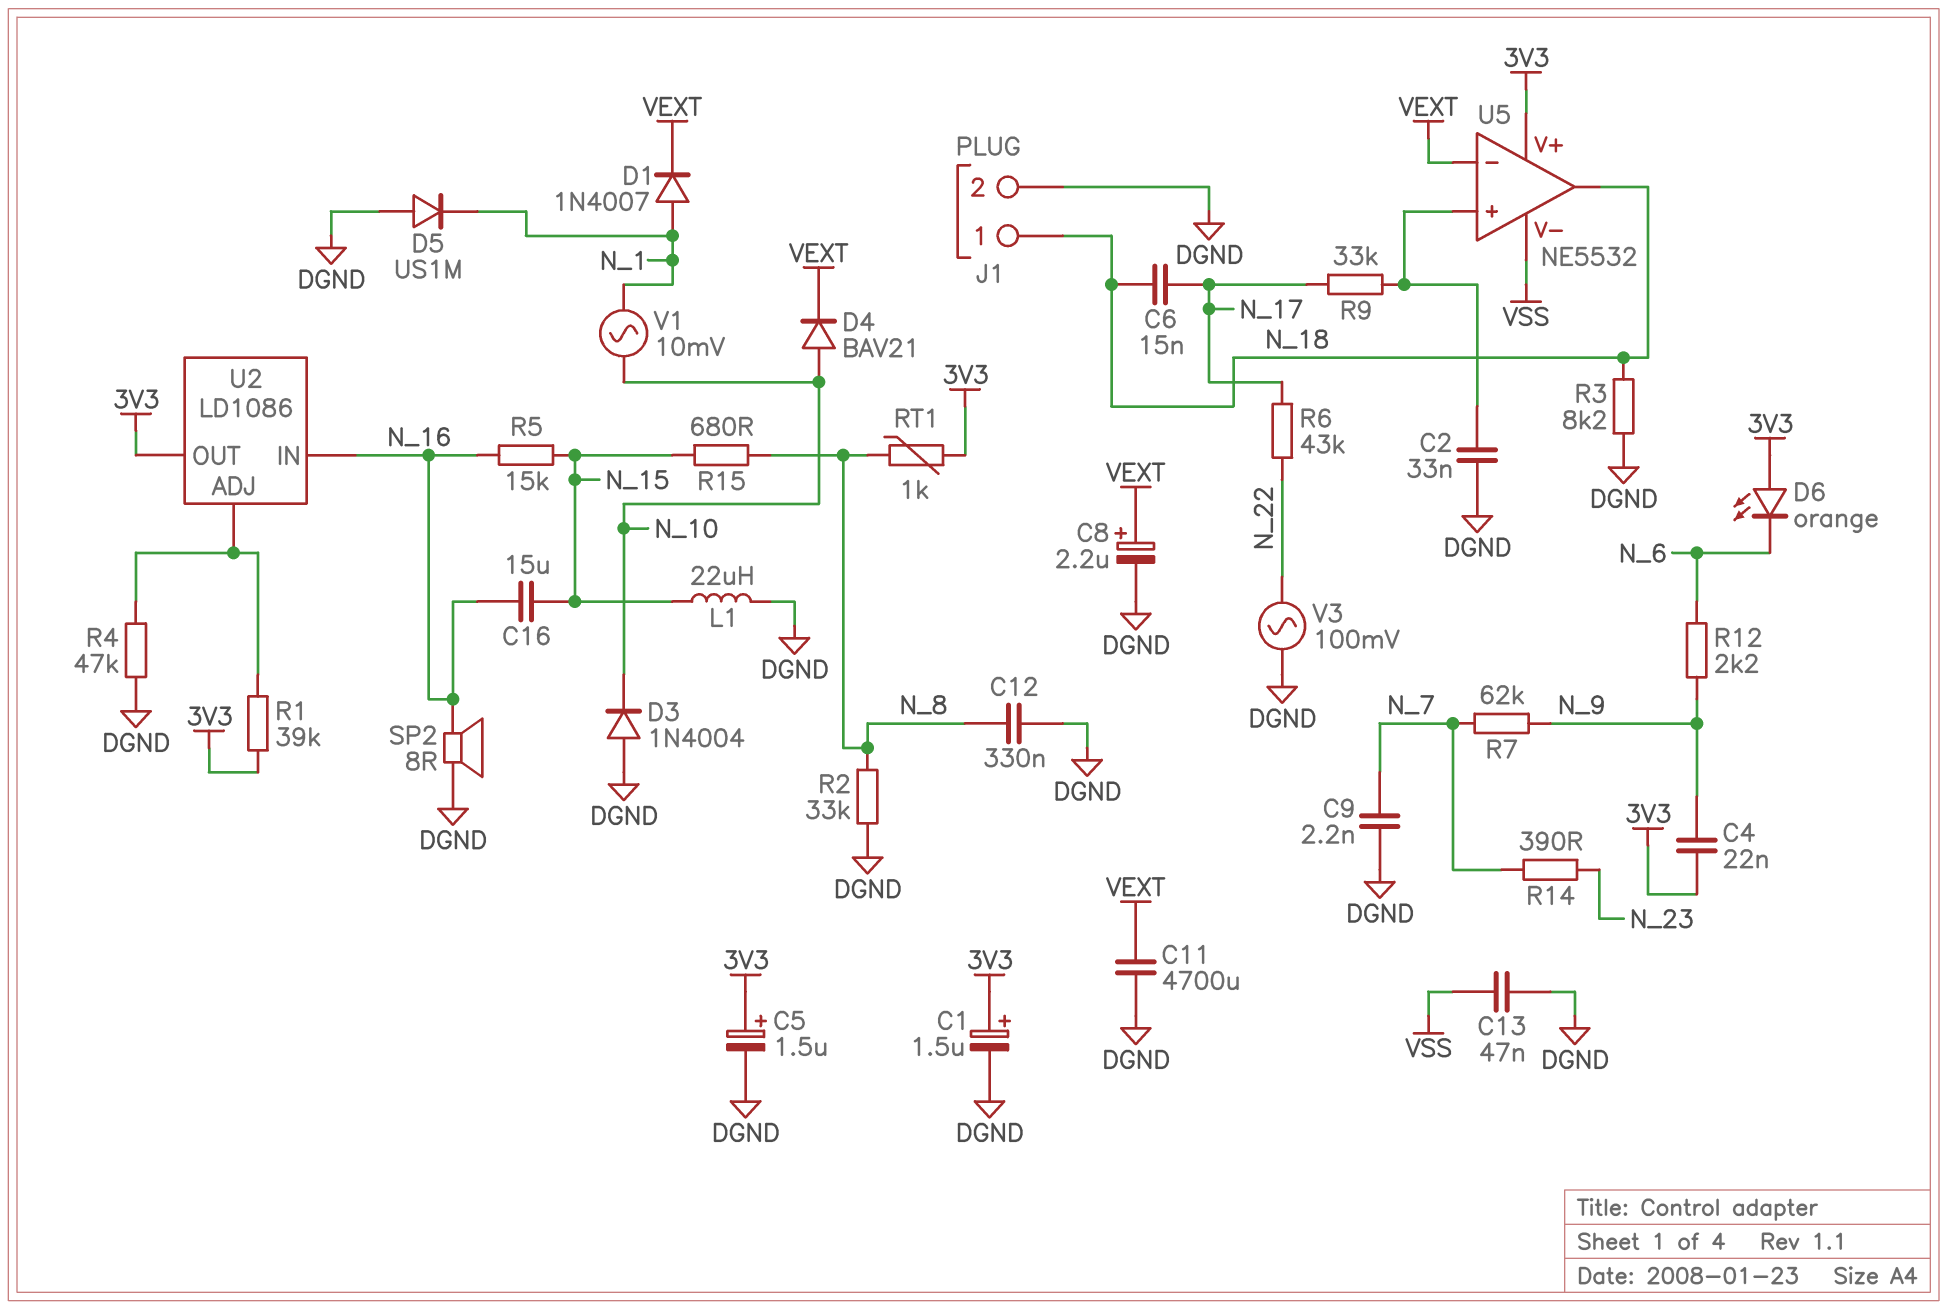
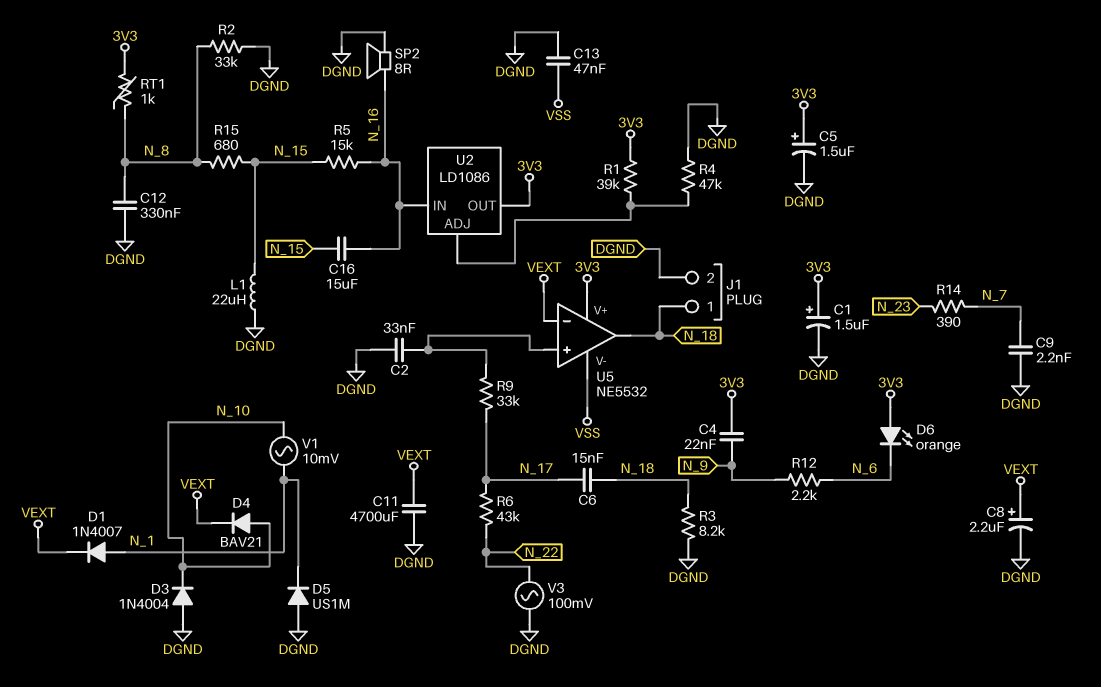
R7: 62k (N_7, N_9) -> none

